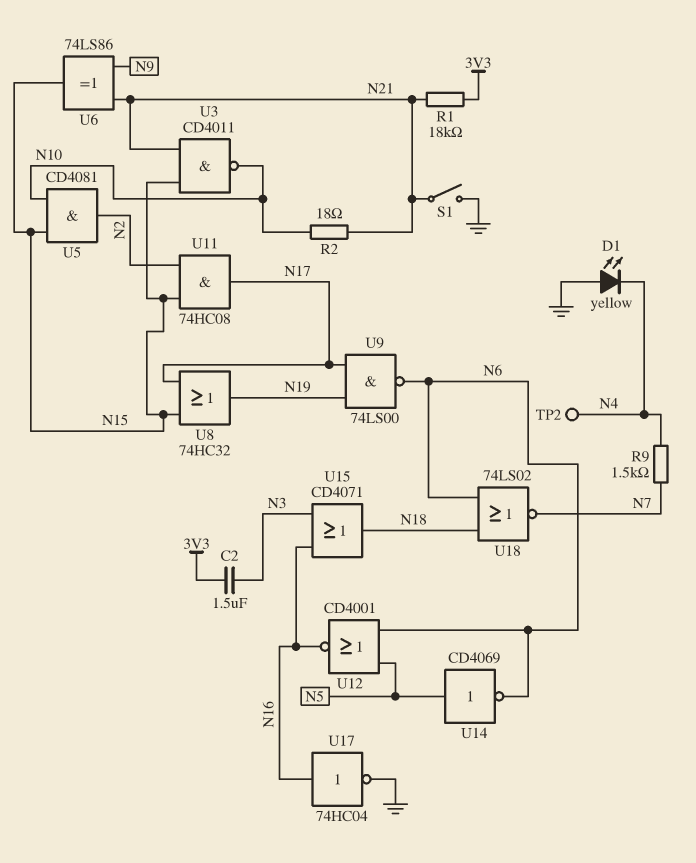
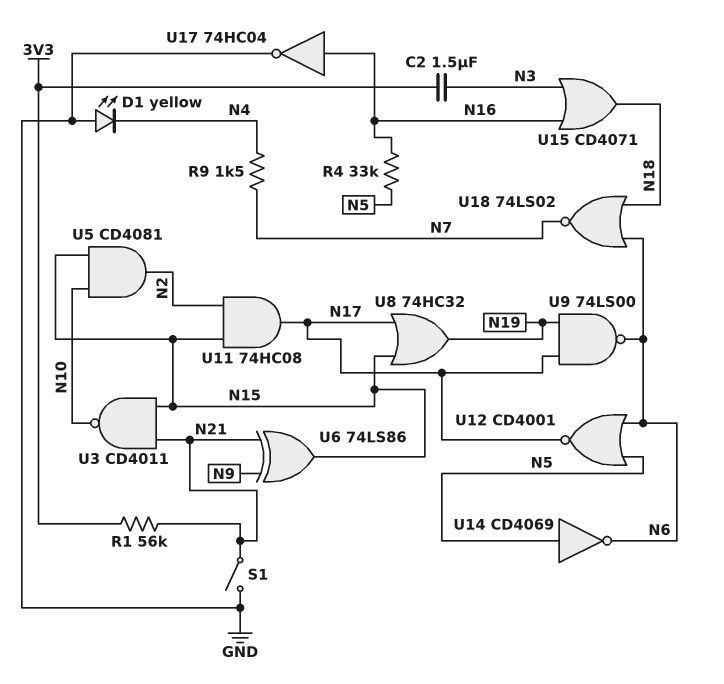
R1: 18k (3V3, N21) -> 56k (3V3, N21)
R2: 18 (N10, N21) -> none
R4: none -> 33k (N5, N16)
TP2: test point (N4) -> none
U12: NOR CD4001 (in N5, in N6, out N16) -> NOR CD4001 (in N5, in N6, out N17)

